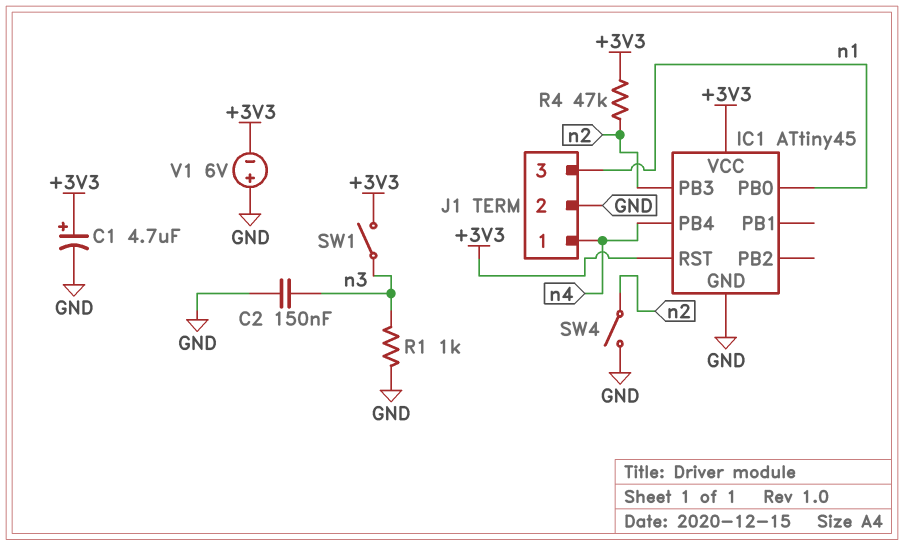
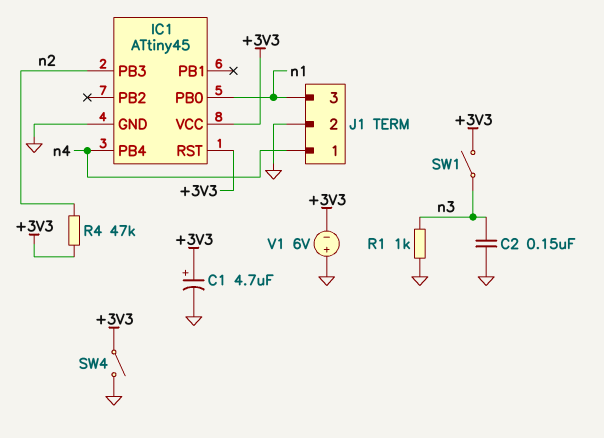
SW4: switch (GND, n2) -> switch (+3V3, GND)

